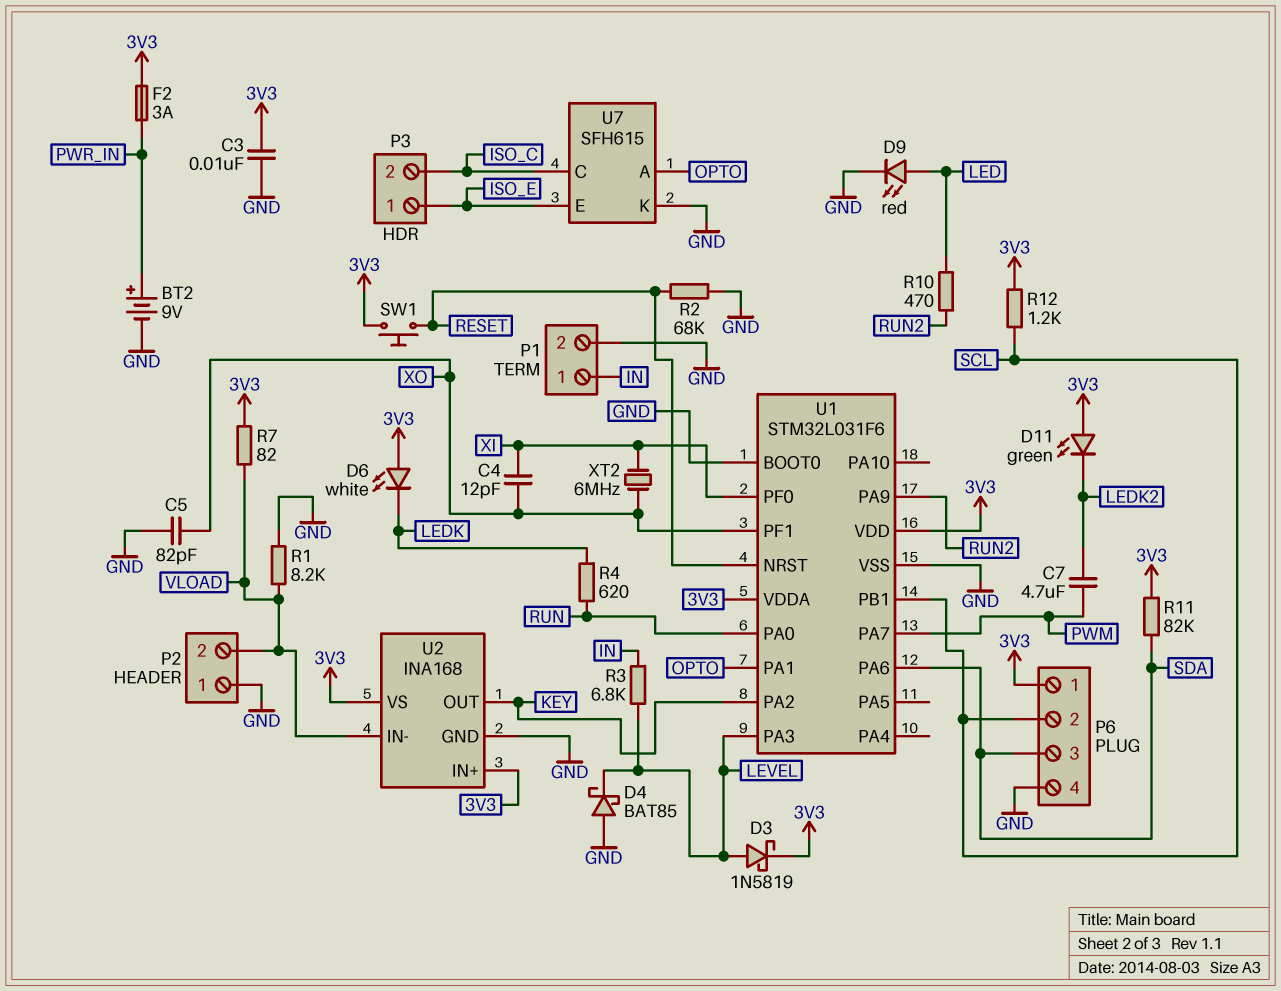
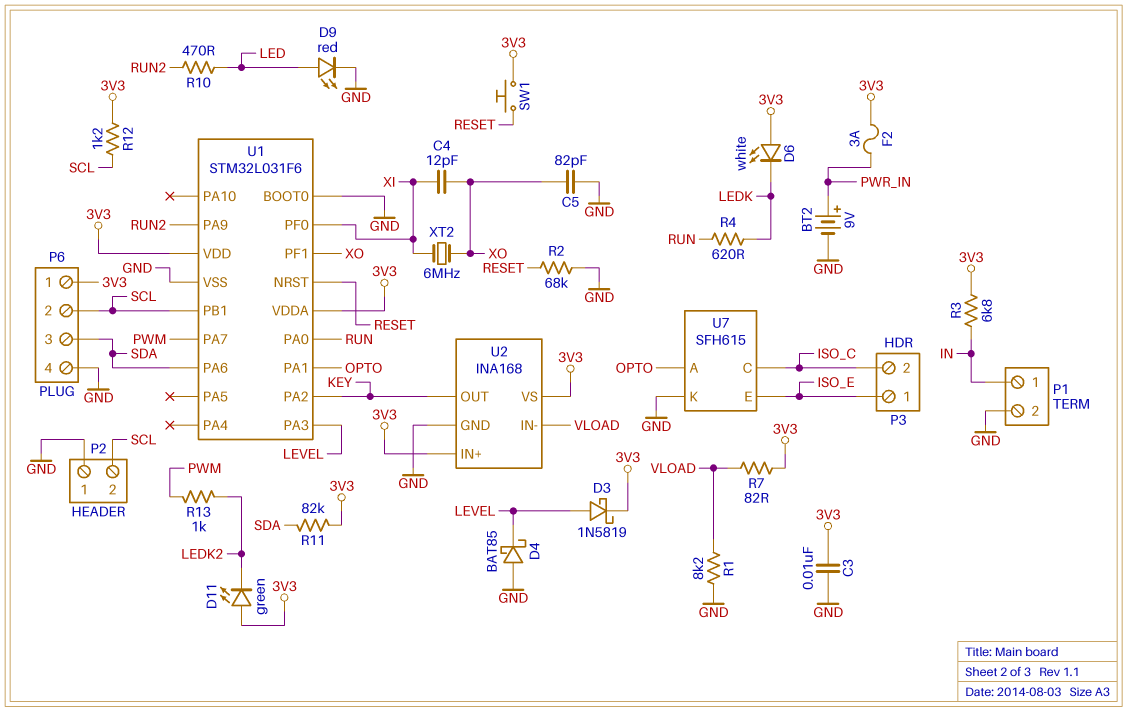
C7: 4.7uF (LEDK2, PWM) -> none
P2 pin 2: VLOAD -> SCL
R3: 6.8k (IN, LEVEL) -> 6.8k (3V3, IN)
R13: none -> 1k (LEDK2, PWM)

